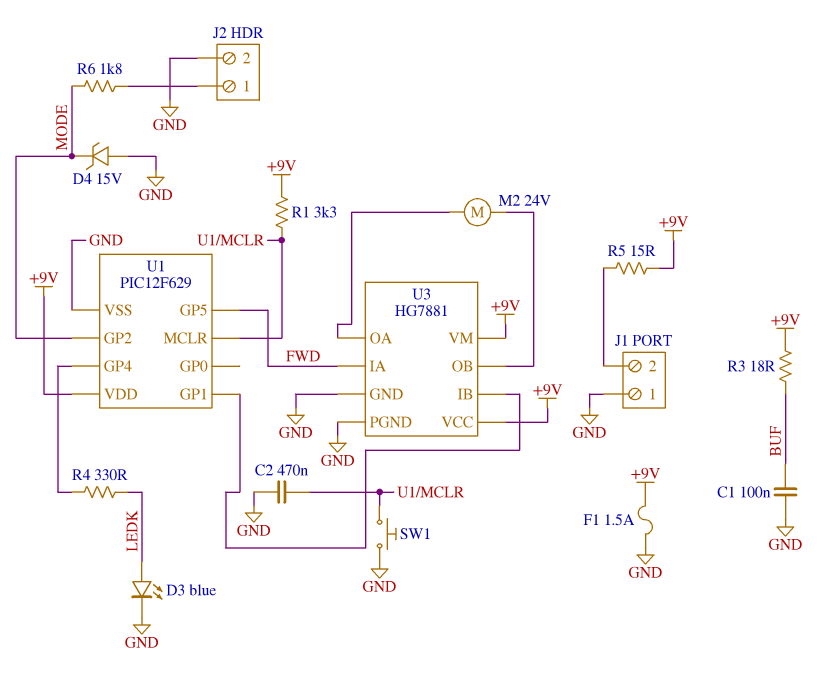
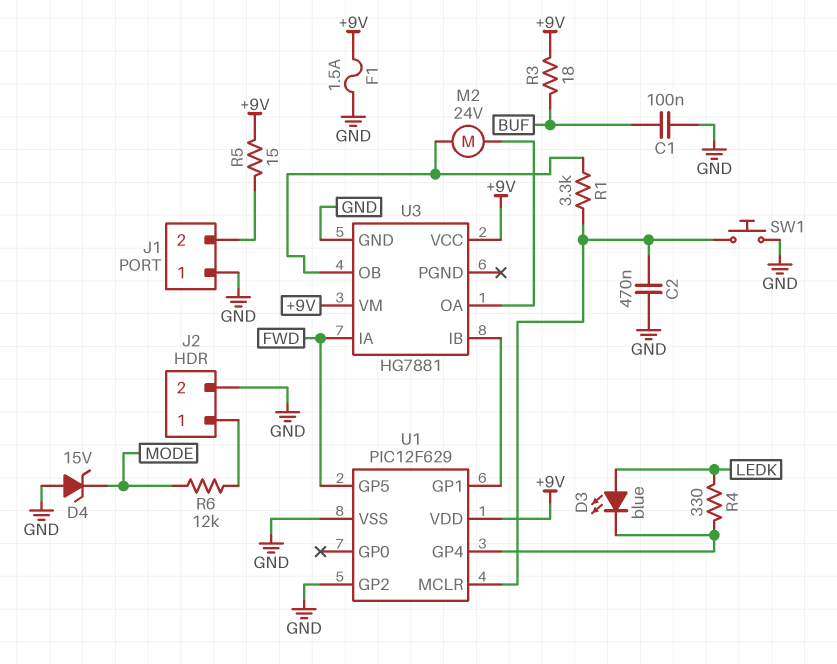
D3: LED blue (A LEDK, K GND) -> LED blue (A LEDK, K U1/GP4)
R1: 3.3k (+9V, U1/MCLR) -> 3.3k (U1/MCLR, U3/OB)
R6: 1.8k (J2/1, MODE) -> 12k (J2/1, MODE)
U1 pin GP2: MODE -> GND
U3 pin PGND: GND -> none

